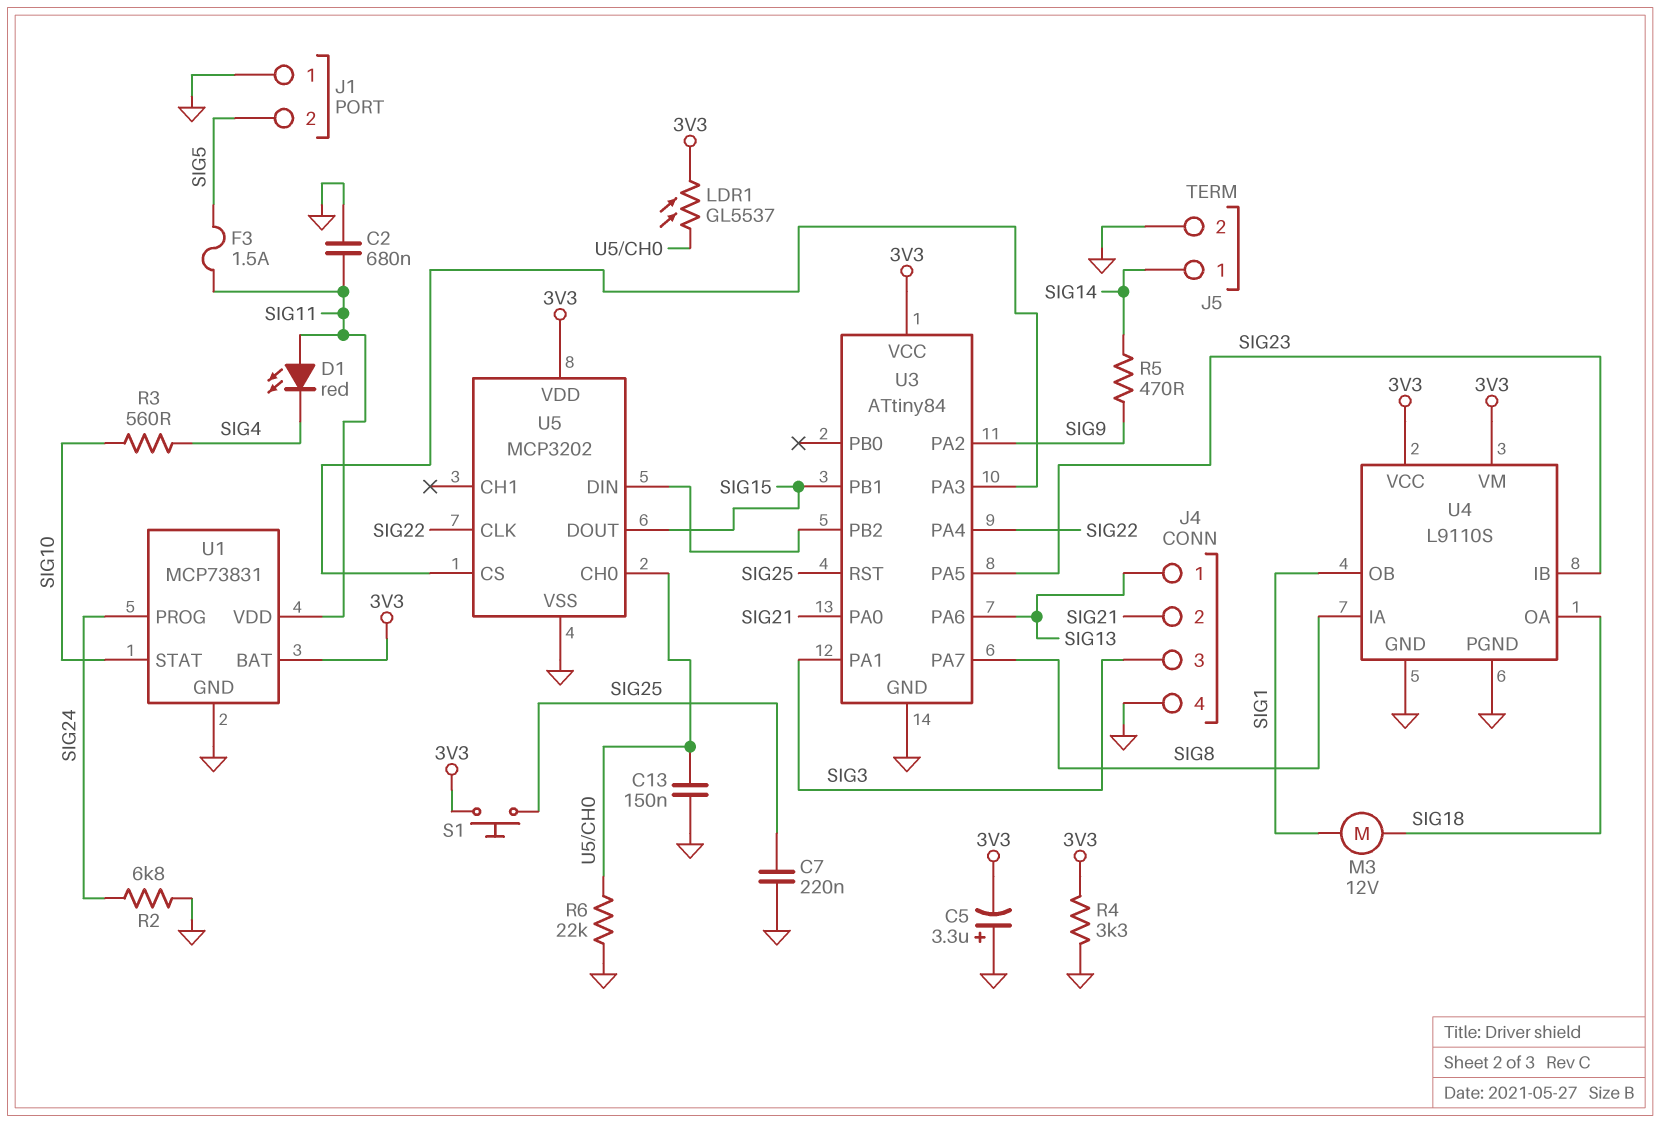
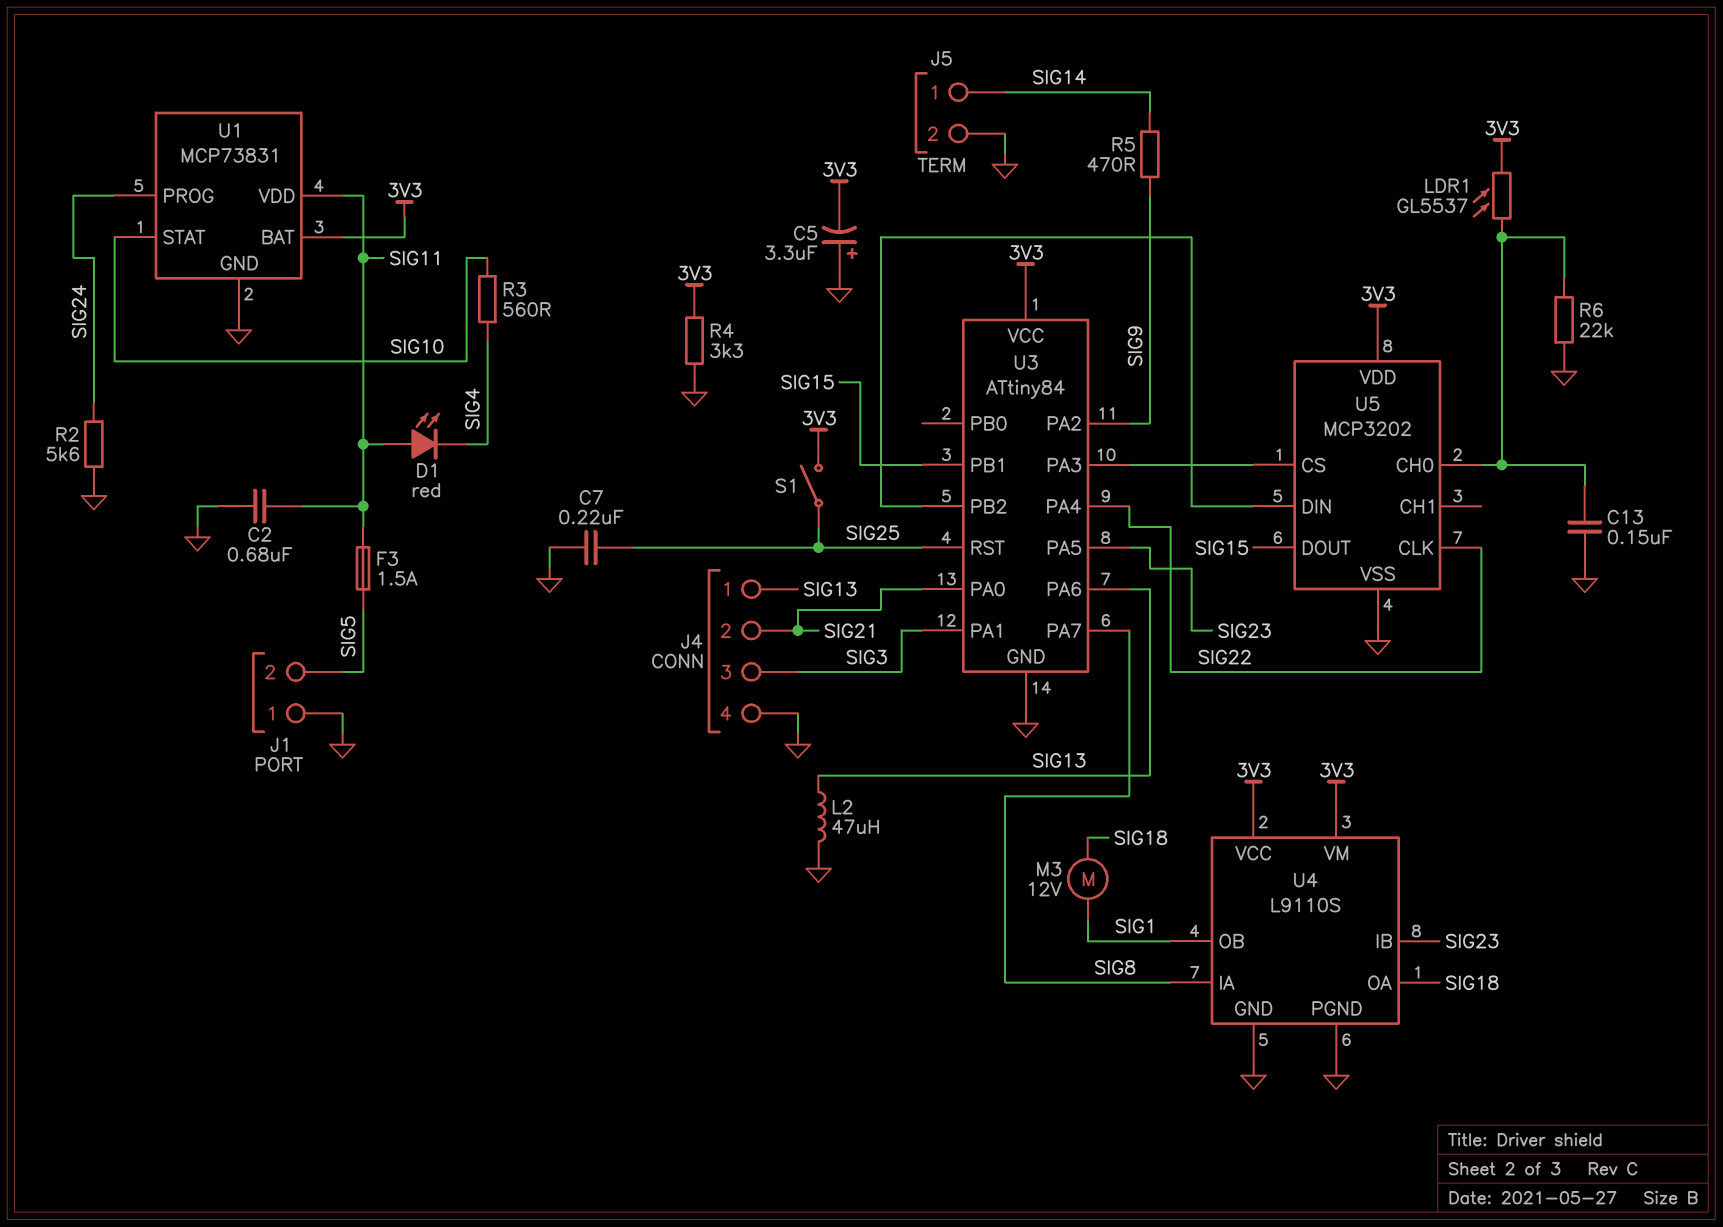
L2: none -> 47uH (GND, SIG13)
R2: 6.8k (GND, SIG24) -> 5.6k (GND, SIG24)
S1: button (3V3, SIG25) -> switch (3V3, SIG25)

